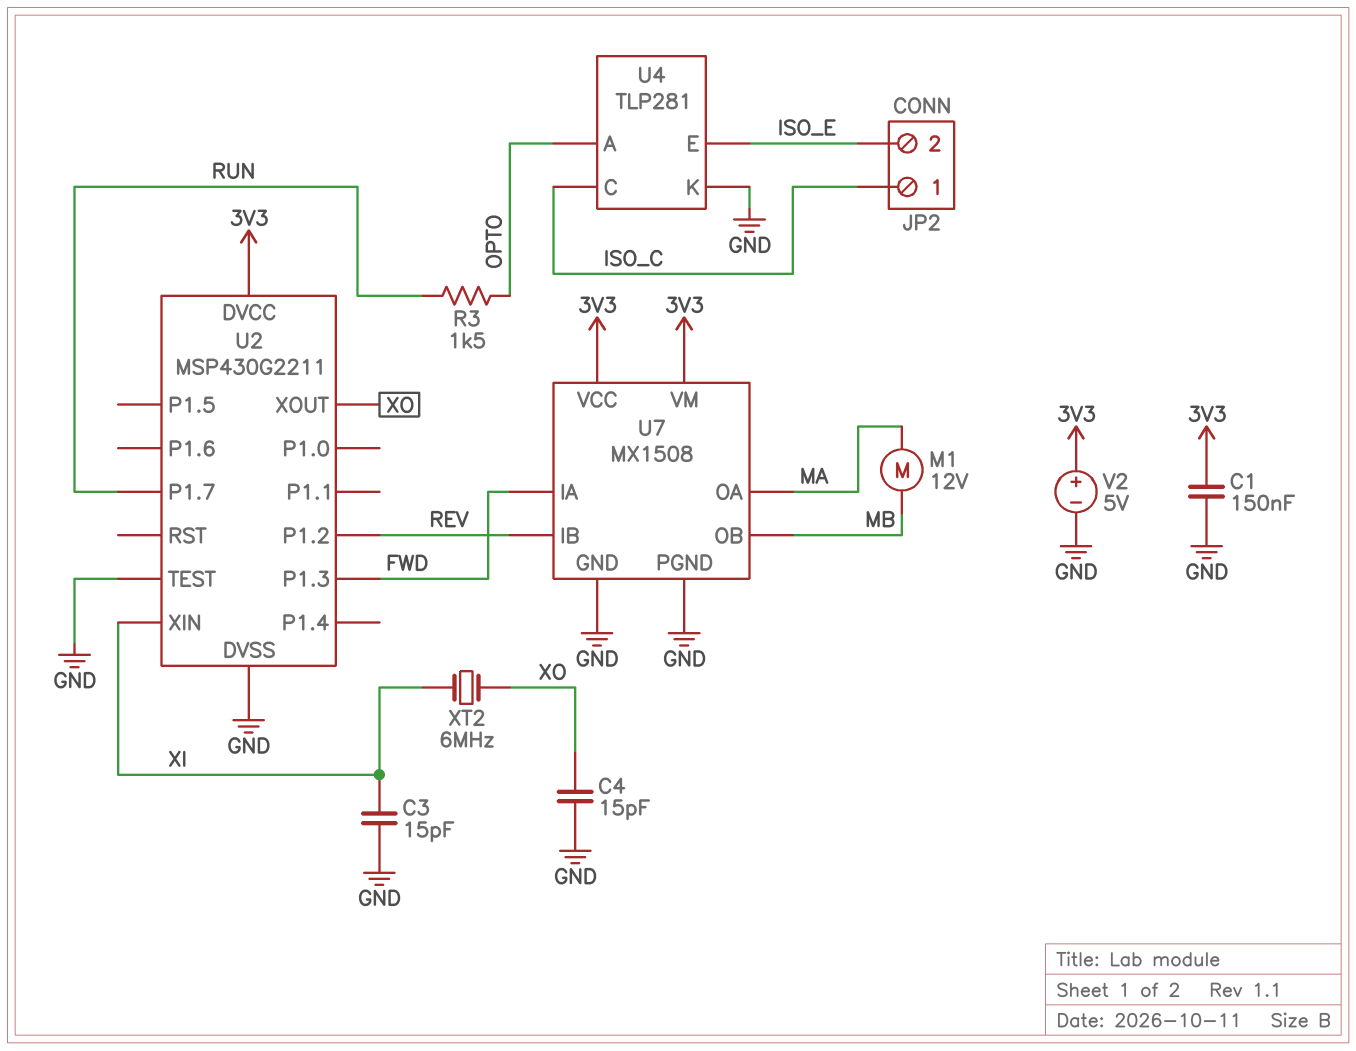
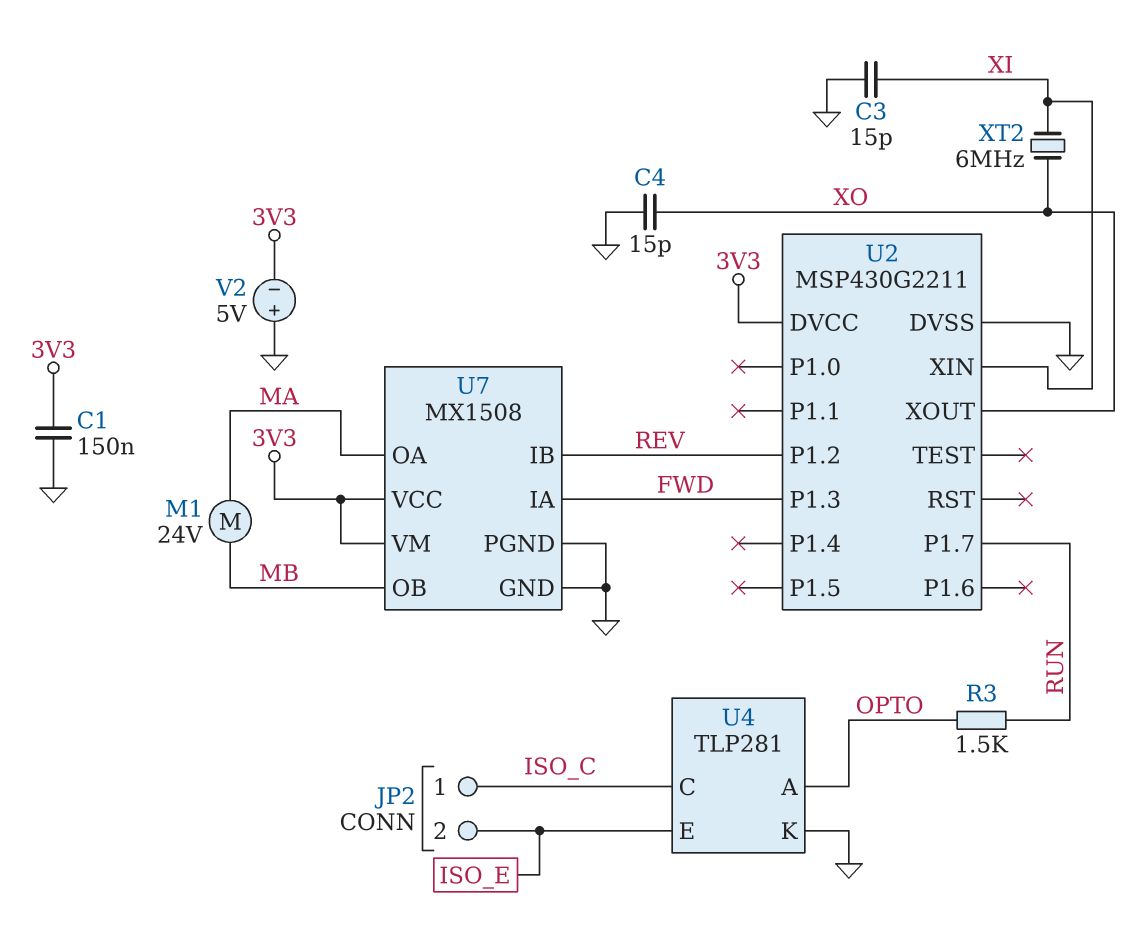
M1: motor 12V (MA, MB) -> motor 24V (MA, MB)
U2 pin TEST: GND -> none
V2: 5V (plus 3V3, minus GND) -> 5V (plus GND, minus 3V3)

